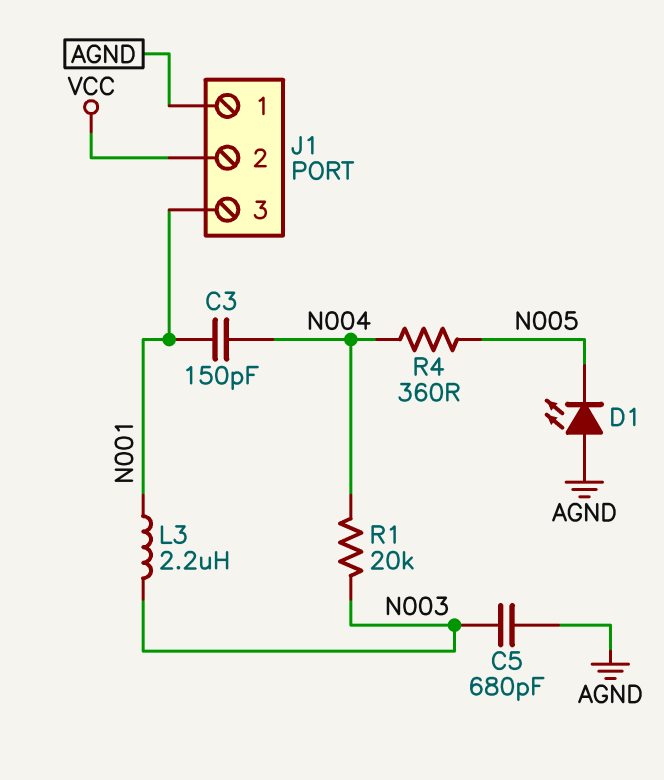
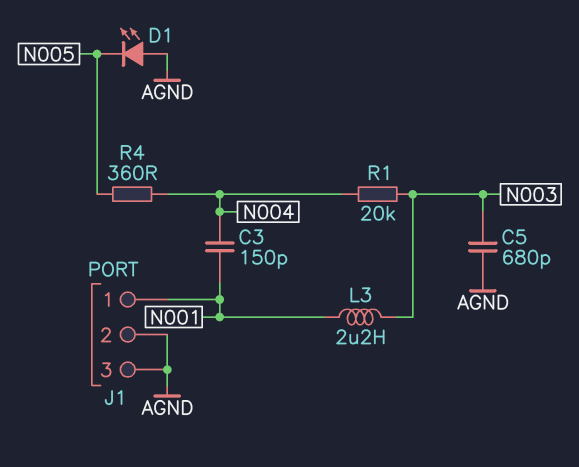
J1 pin 1: AGND -> N001
J1 pin 2: VCC -> AGND
J1 pin 3: N001 -> AGND

